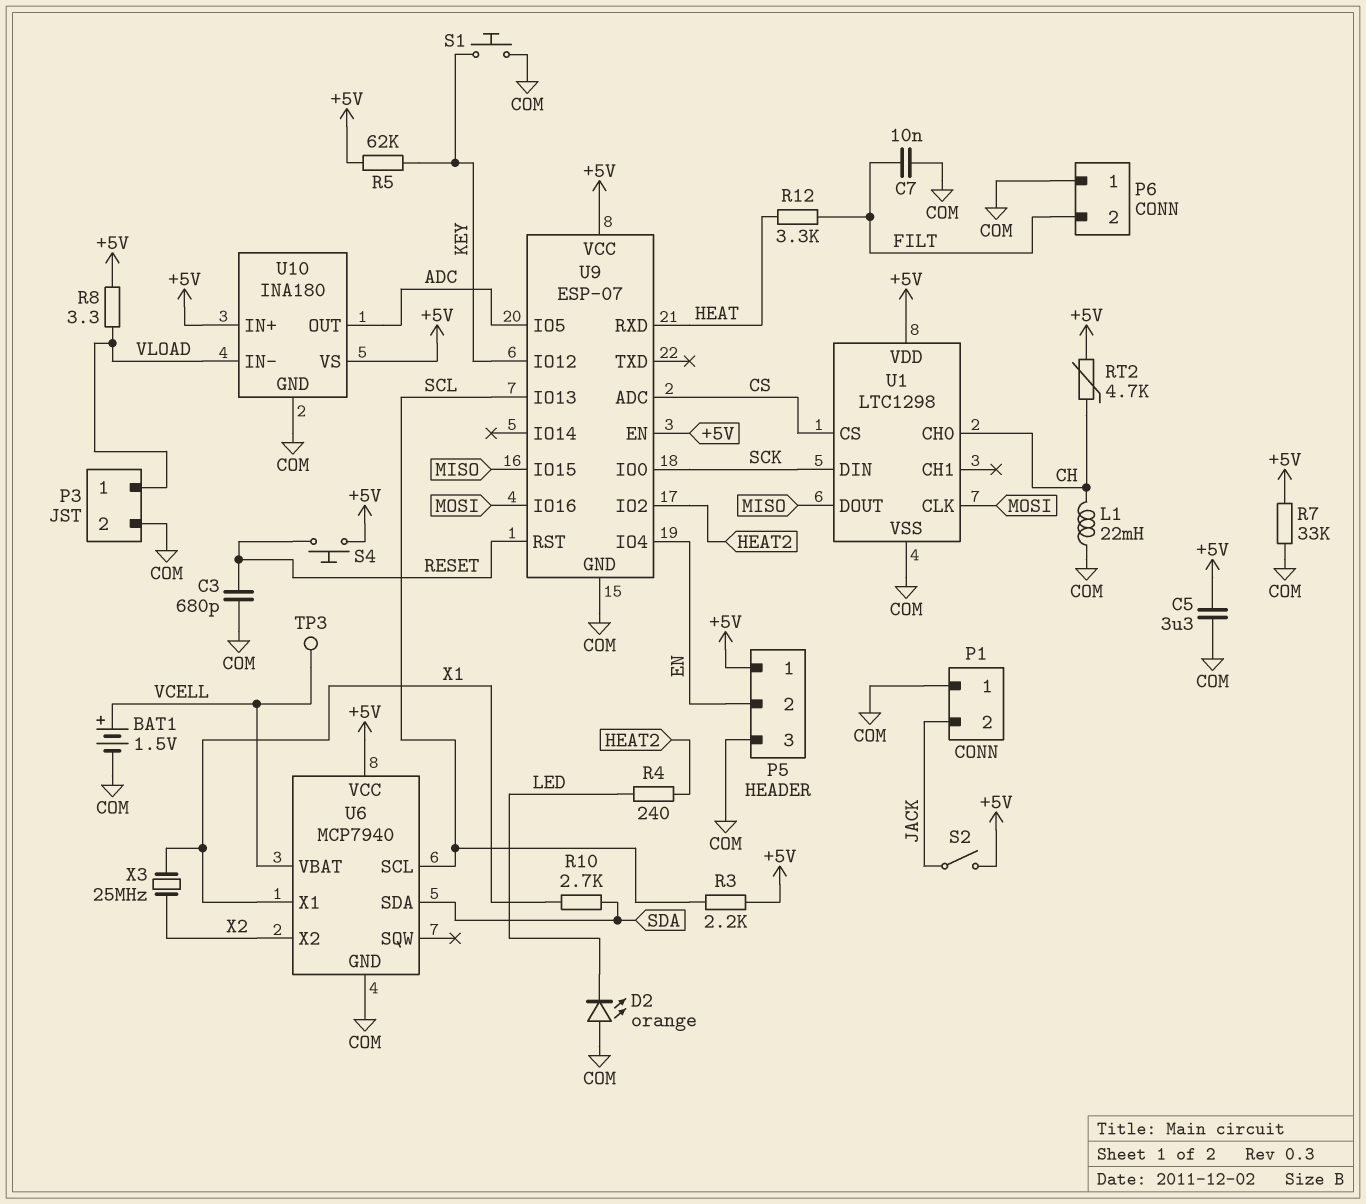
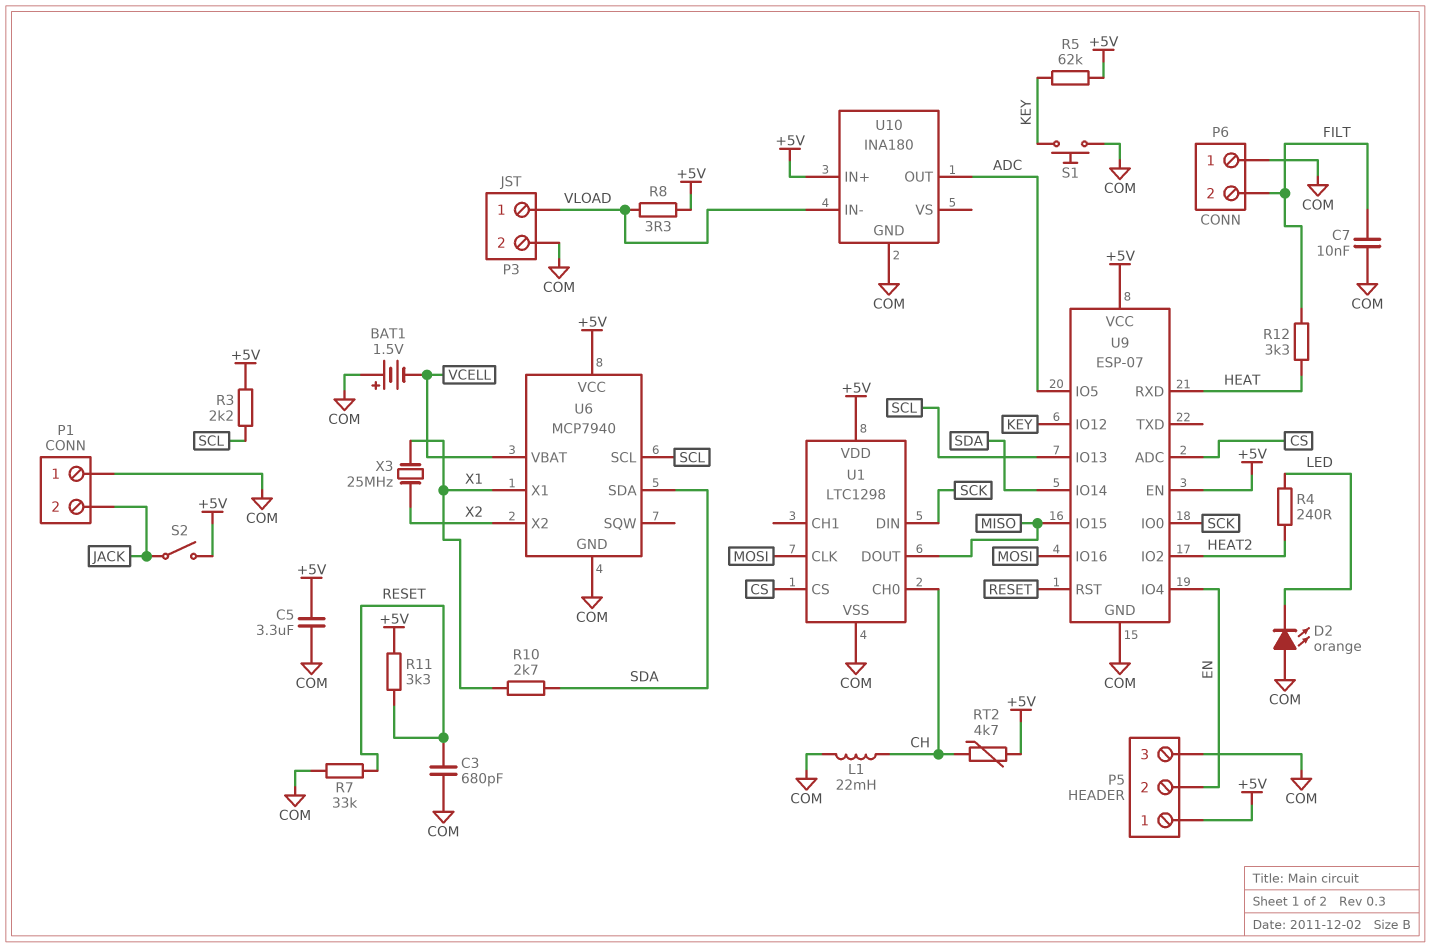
BAT1: 1.5V (plus VCELL, minus COM) -> 1.5V (plus COM, minus VCELL)
R7: 33k (+5V, COM) -> 33k (COM, RESET)
R11: none -> 3.3k (+5V, RESET)
S4: button (+5V, RESET) -> none
TP3: test point (VCELL) -> none
U9 pin IO14: none -> SDA
U10 pin VS: +5V -> none

